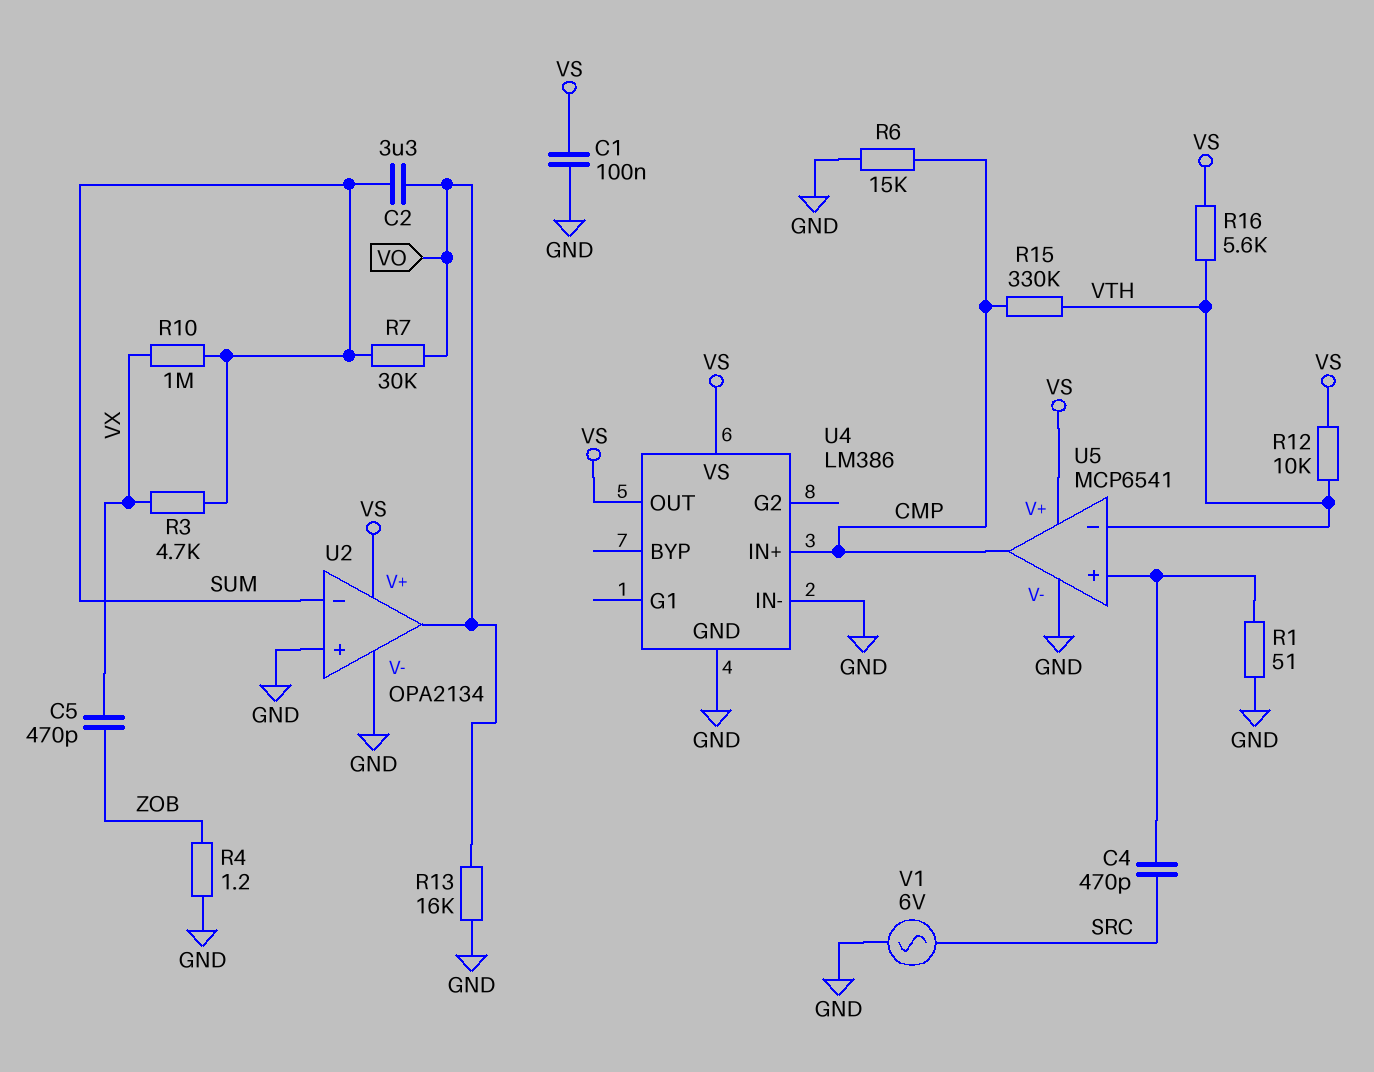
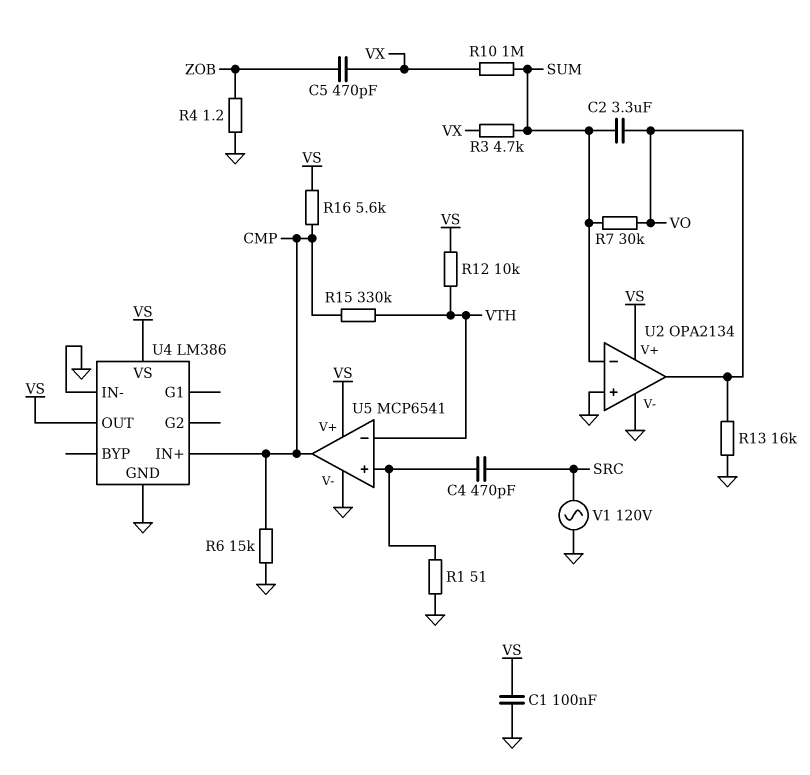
R16: 5.6k (VS, VTH) -> 5.6k (CMP, VS)
V1: AC 6V (GND, SRC) -> AC 120V (GND, SRC)

